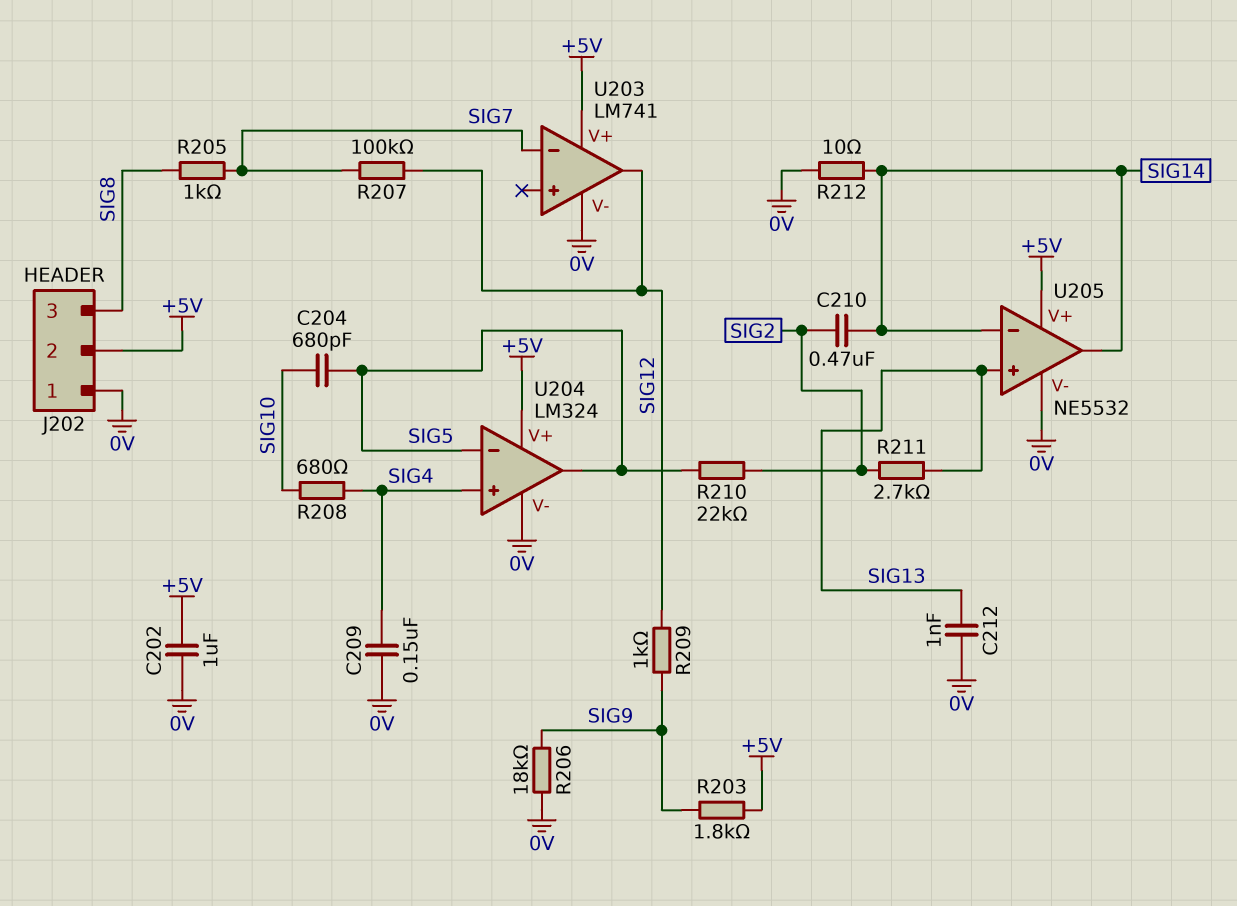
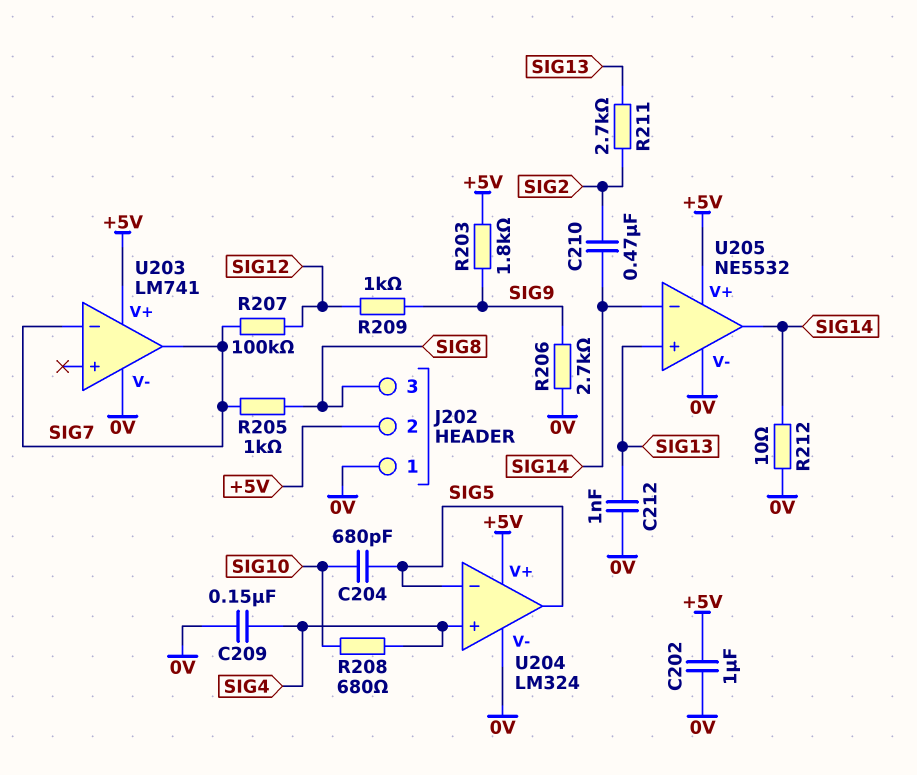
R206: 18k (0V, SIG9) -> 2.7k (0V, SIG9)
R210: 22k (SIG2, SIG5) -> none
U203 pin out: SIG12 -> SIG7

